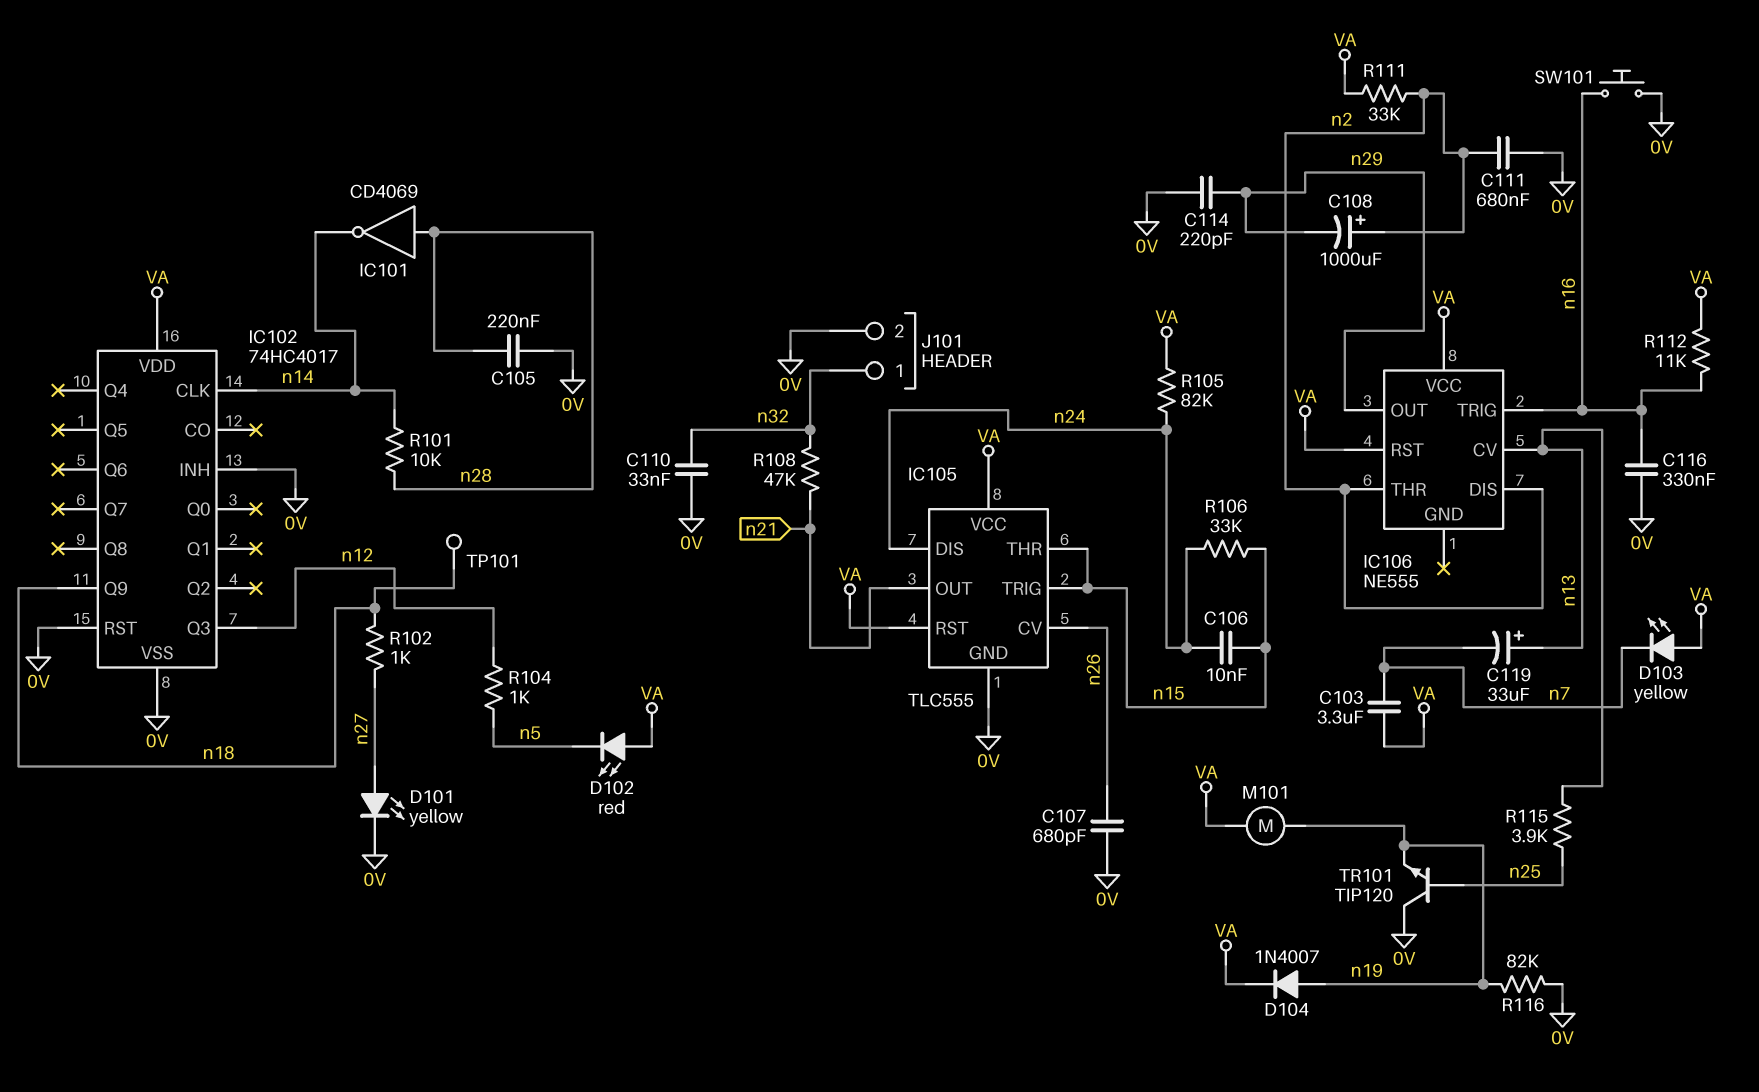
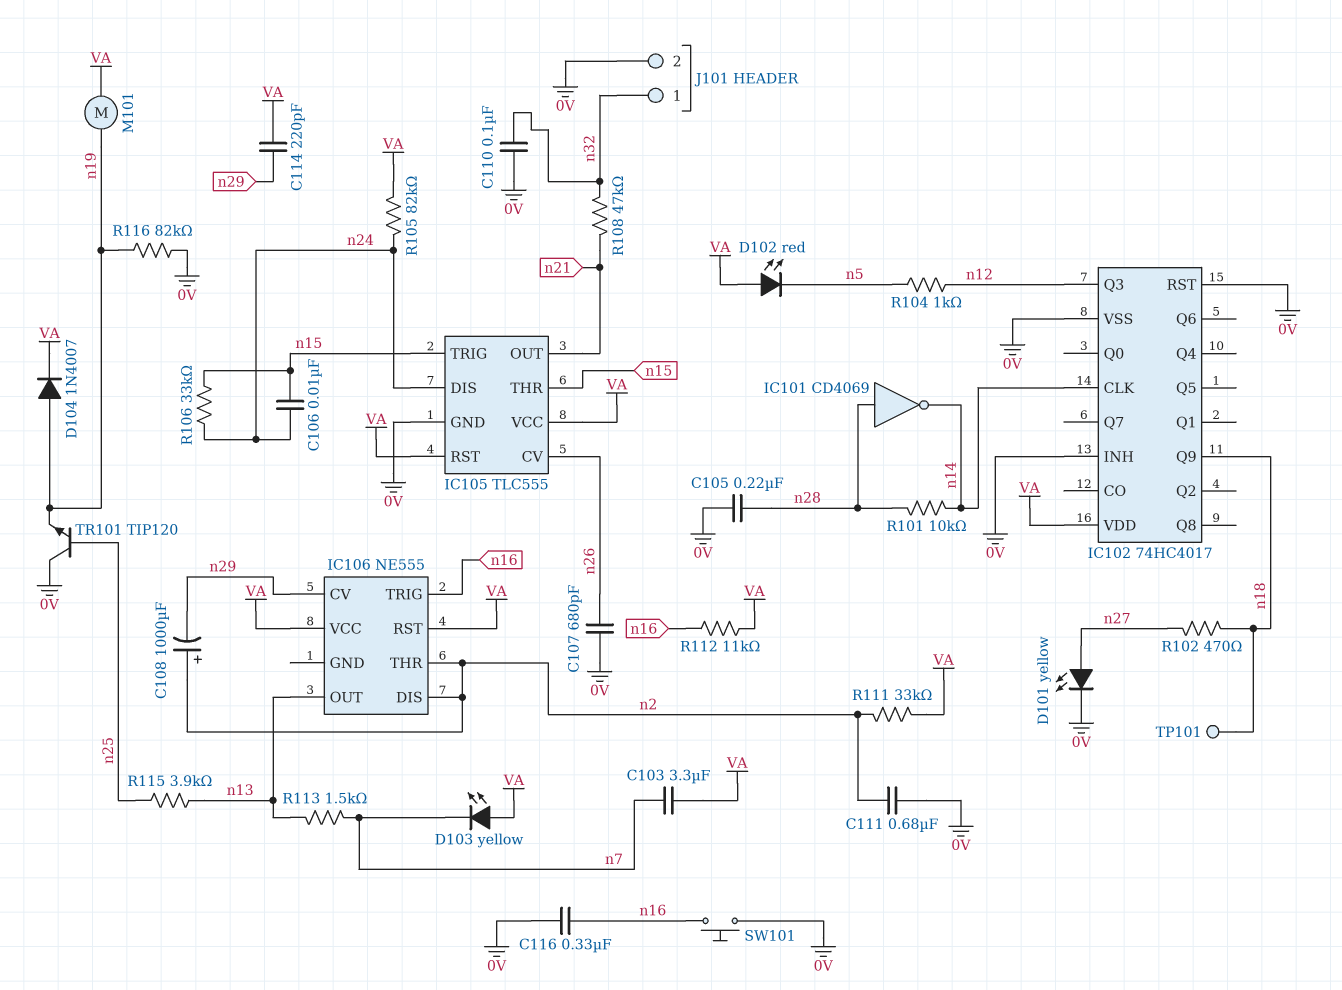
C110: 33nF (0V, n32) -> 100nF (0V, n32)
C114: 220pF (0V, n29) -> 220pF (VA, n29)
C119: 33uF (plus n13, minus n7) -> none
IC106 pin CV: n13 -> n29
IC106 pin OUT: n29 -> n13
R102: 1k (n18, n27) -> 470 (n18, n27)
R113: none -> 1.5k (n7, n13)

